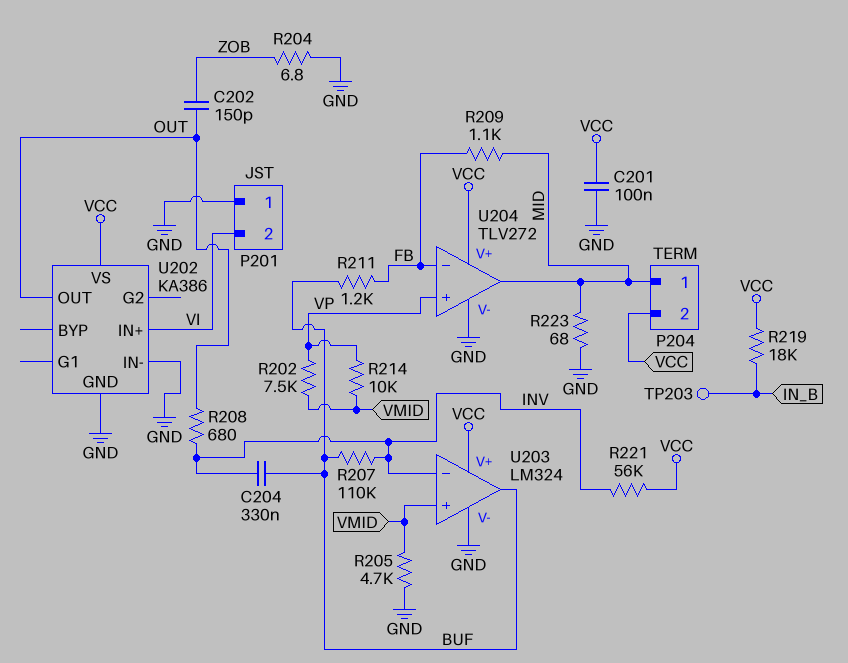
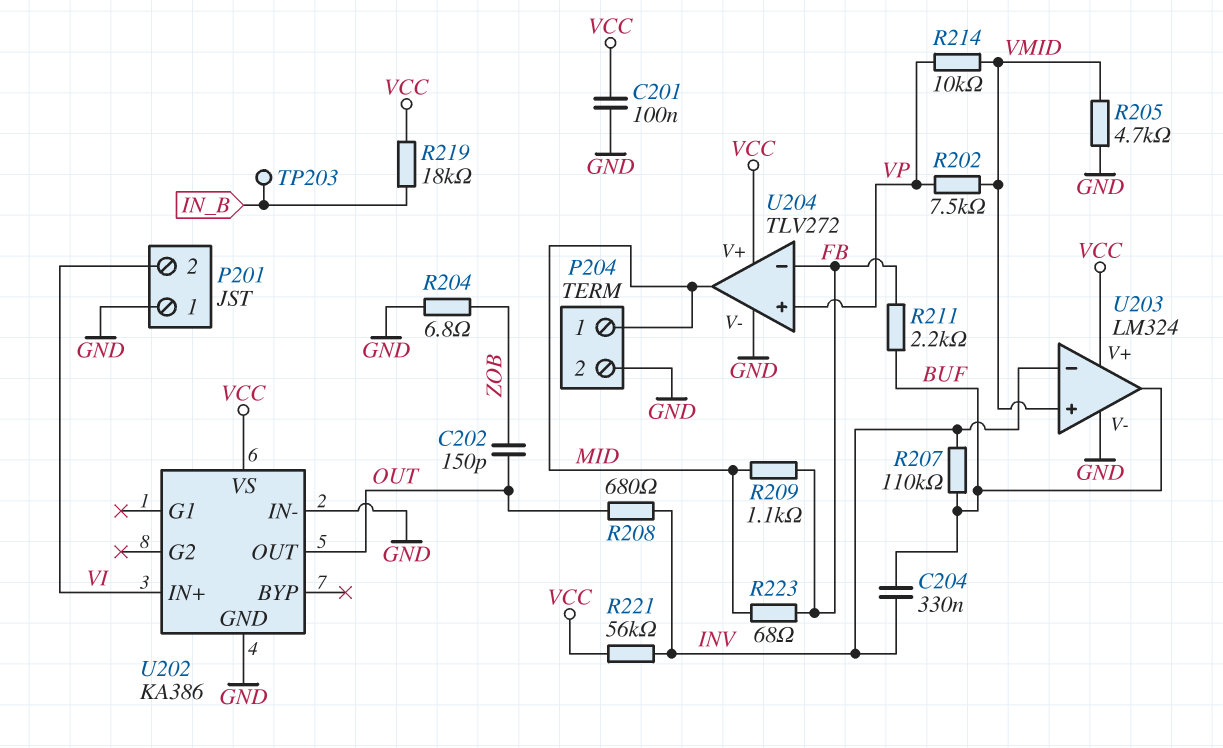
P204 pin 2: VCC -> GND
R211: 1.2k (BUF, FB) -> 2.2k (BUF, FB)
R223: 68 (GND, MID) -> 68 (FB, MID)

